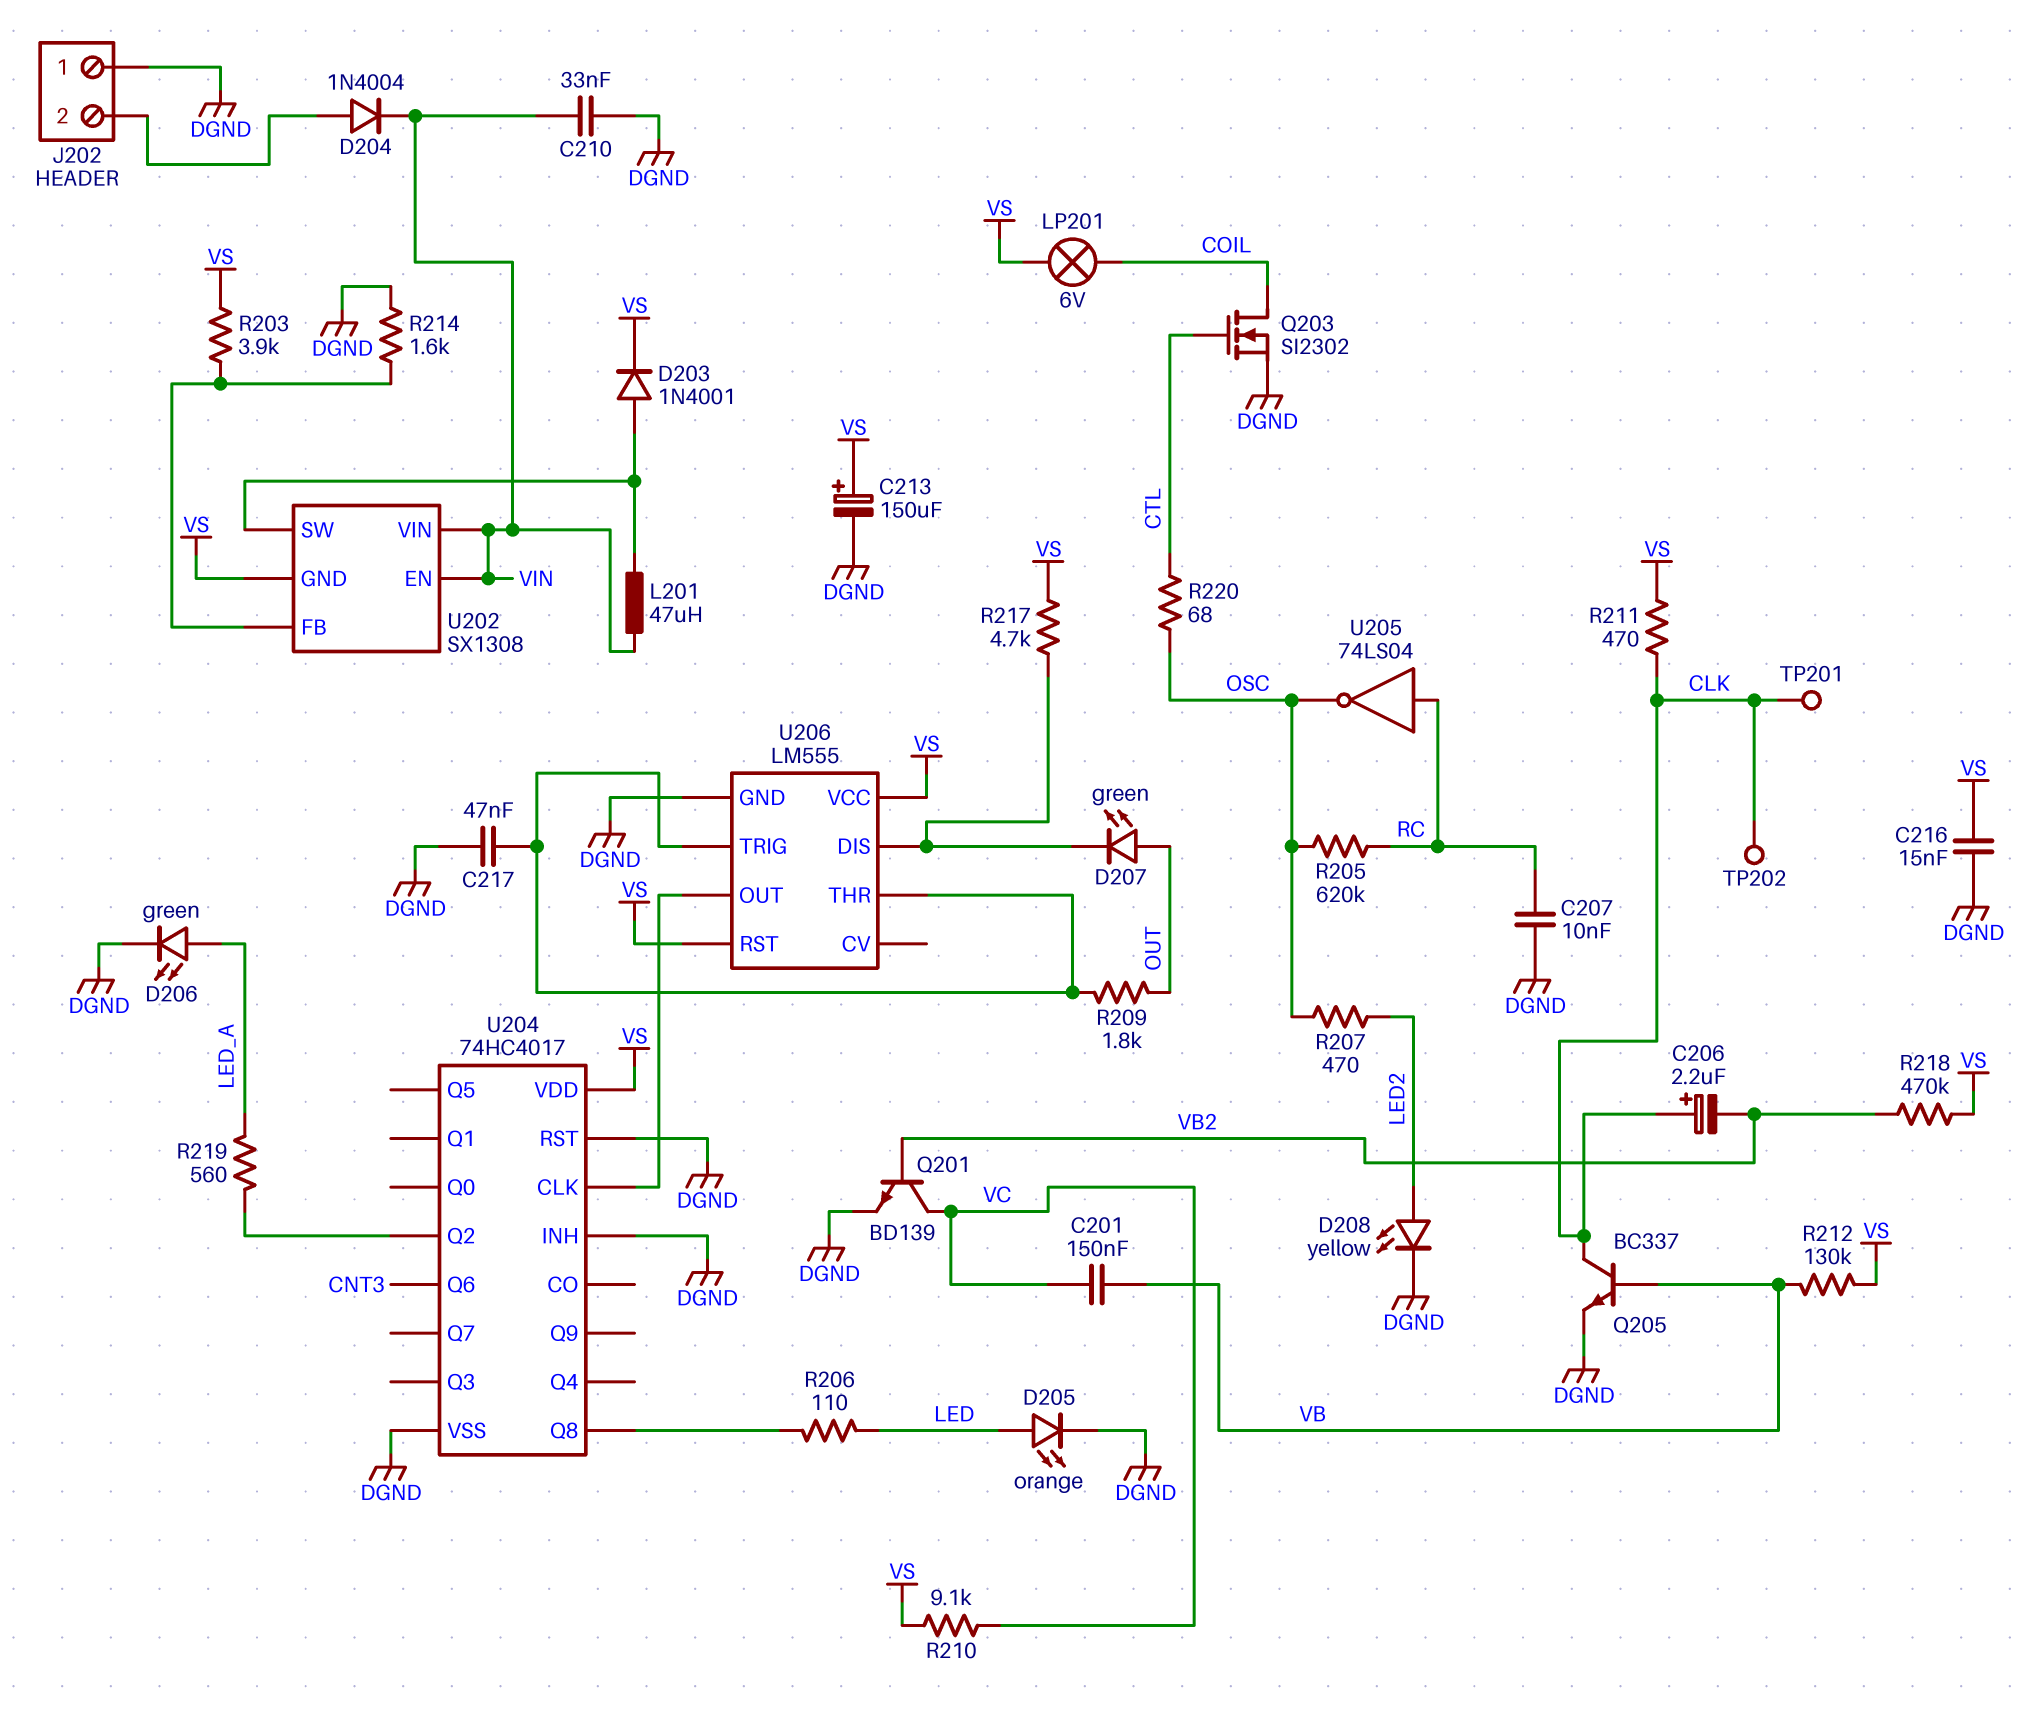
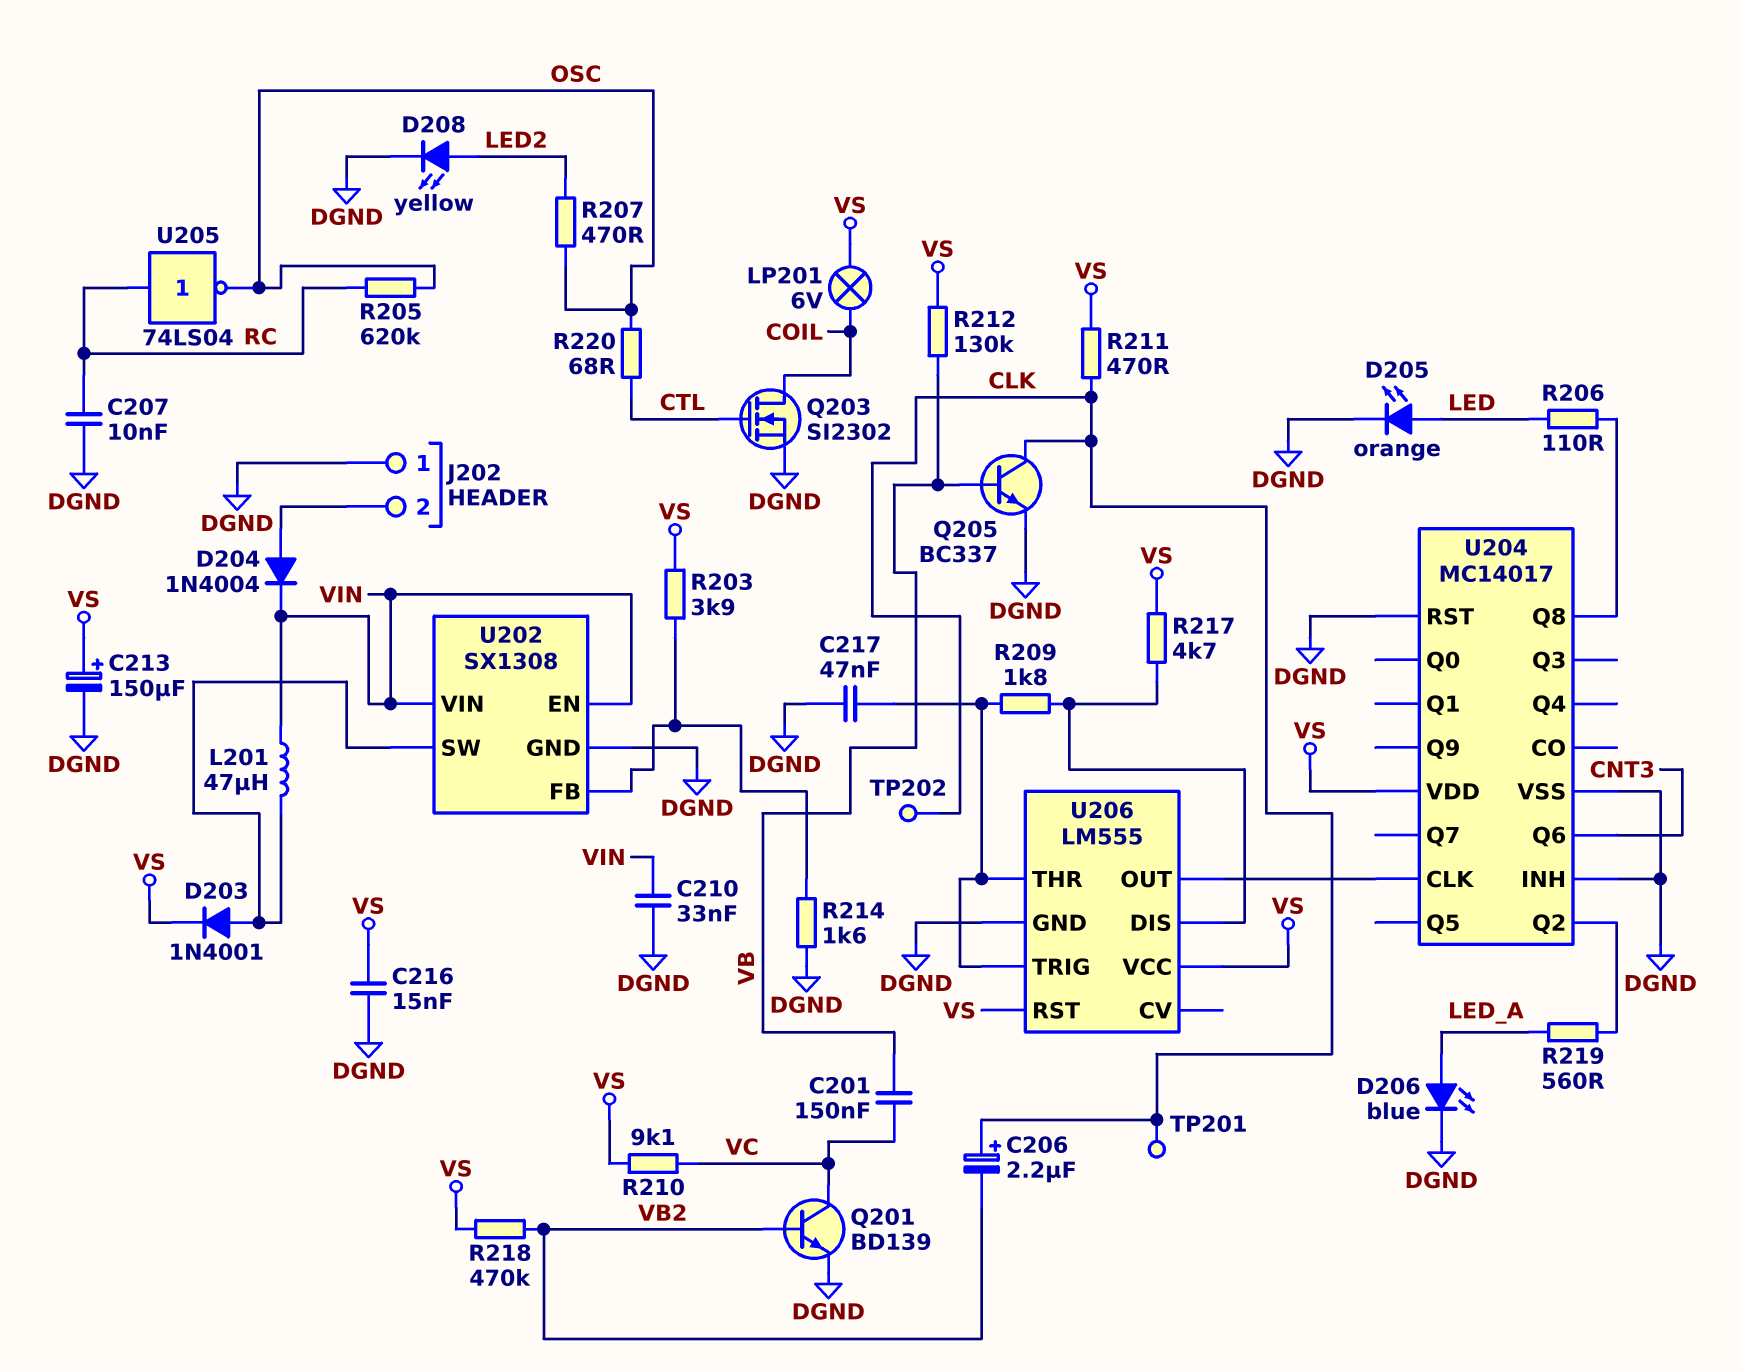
D206: LED green (A LED_A, K DGND) -> LED blue (A LED_A, K DGND)
D207: LED green (A OUT, K U206/DIS) -> none
R209: 1.8k (OUT, U206/THR) -> 1.8k (U206/DIS, U206/THR)
U202 pin GND: VS -> DGND
U204: 74HC4017 -> MC14017

